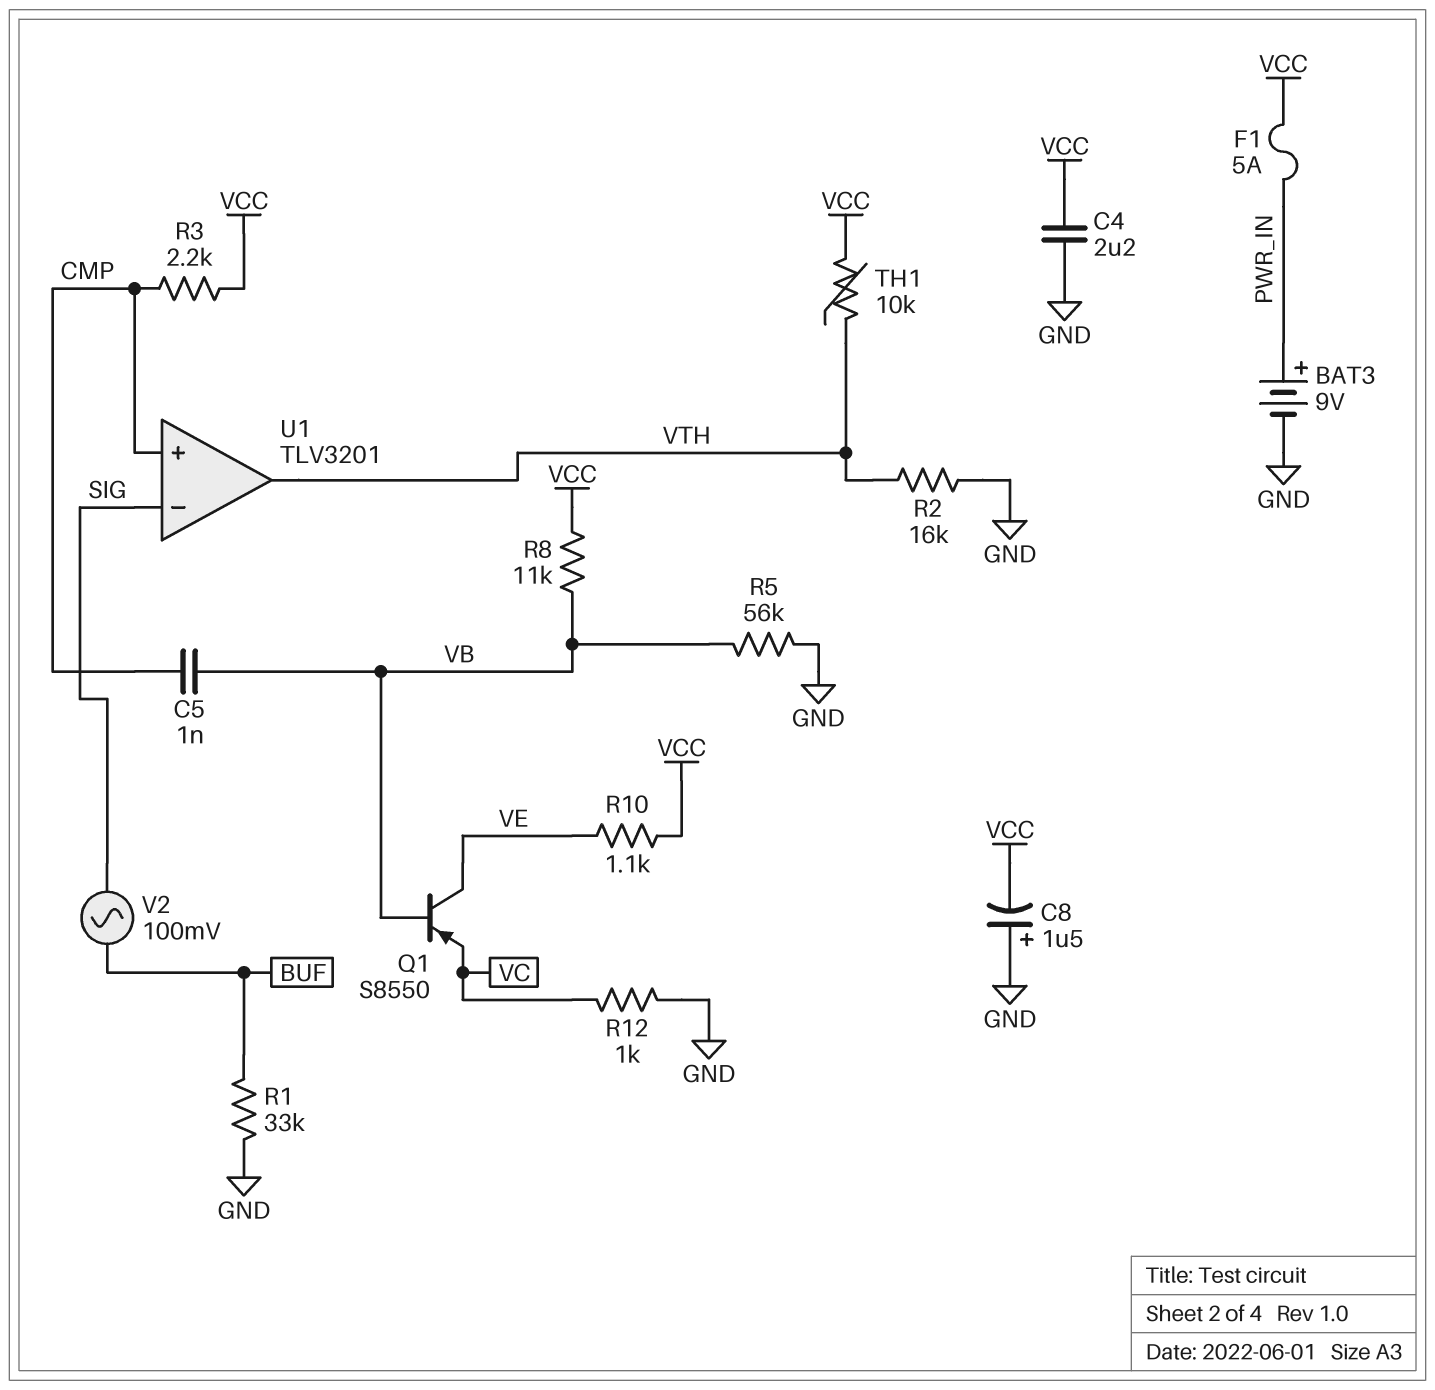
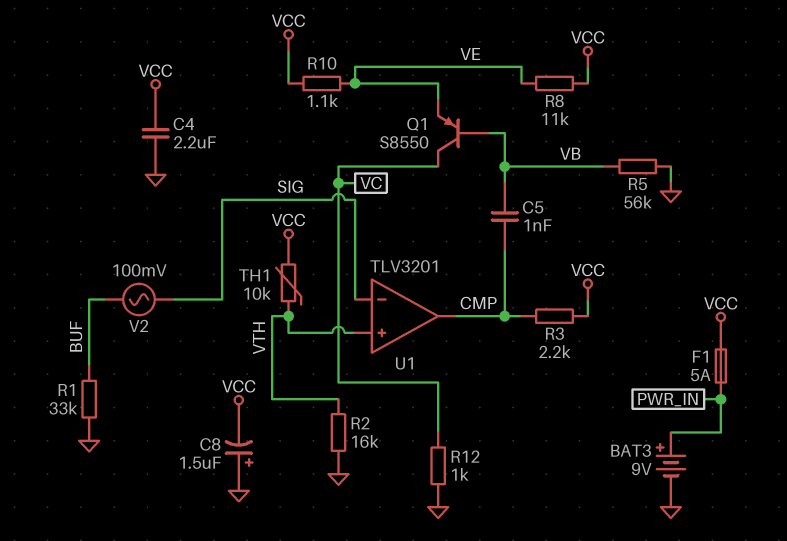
Q1: PNP S8550 (B VB, C VE, E VC) -> PNP S8550 (B VB, C VC, E VE)
R8: 11k (VB, VCC) -> 11k (VCC, VE)
U1 pin in+: CMP -> VTH
U1 pin out: VTH -> CMP

